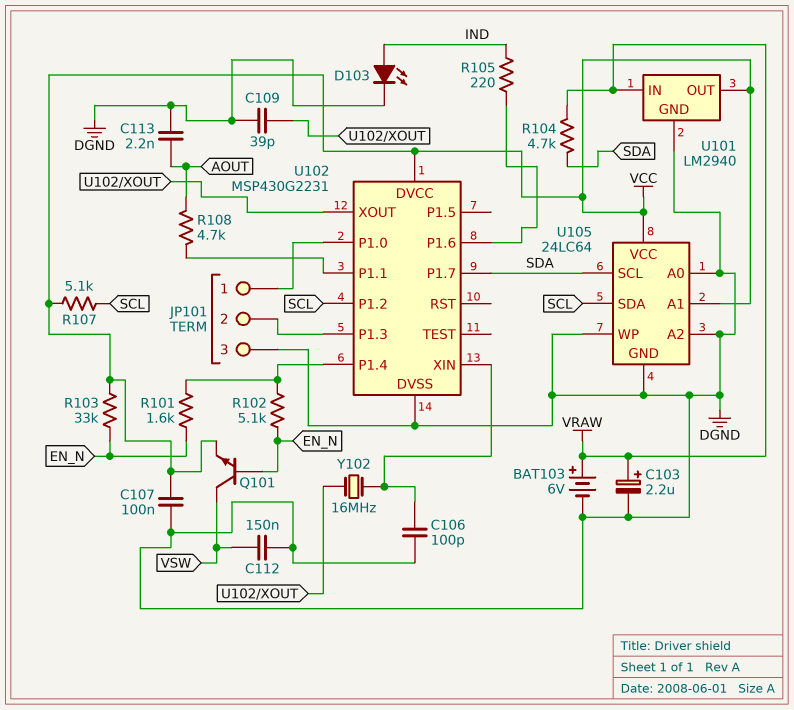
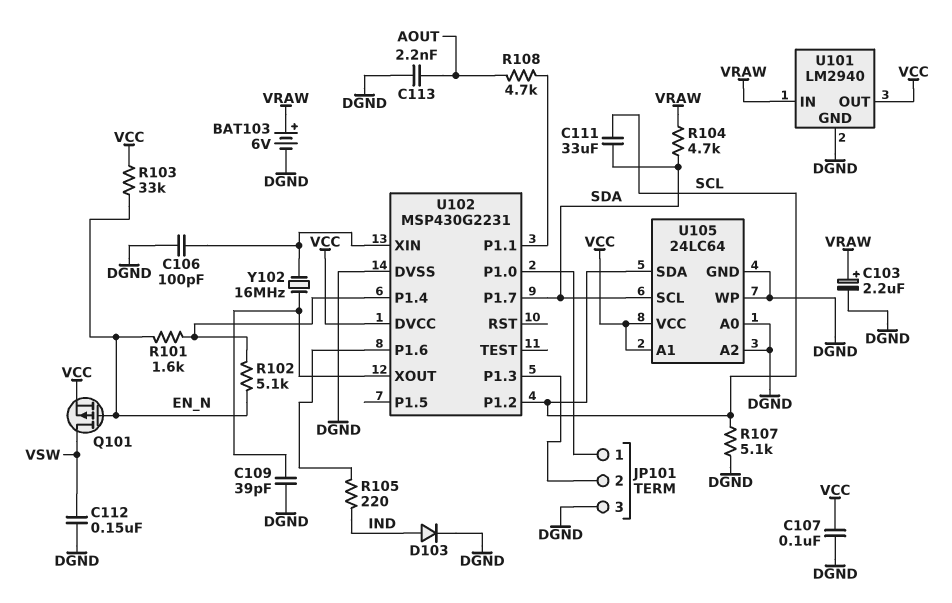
C111: none -> 33uF (SCL, SDA)
D103: LED (A IND, K DGND) -> diode (A IND, K DGND)
Q101: NPN (B EN_N, C VSW, E VCC) -> PMOS (G EN_N, D VSW, S VCC)
R107: 5.1k (SCL, VCC) -> 5.1k (DGND, SCL)

